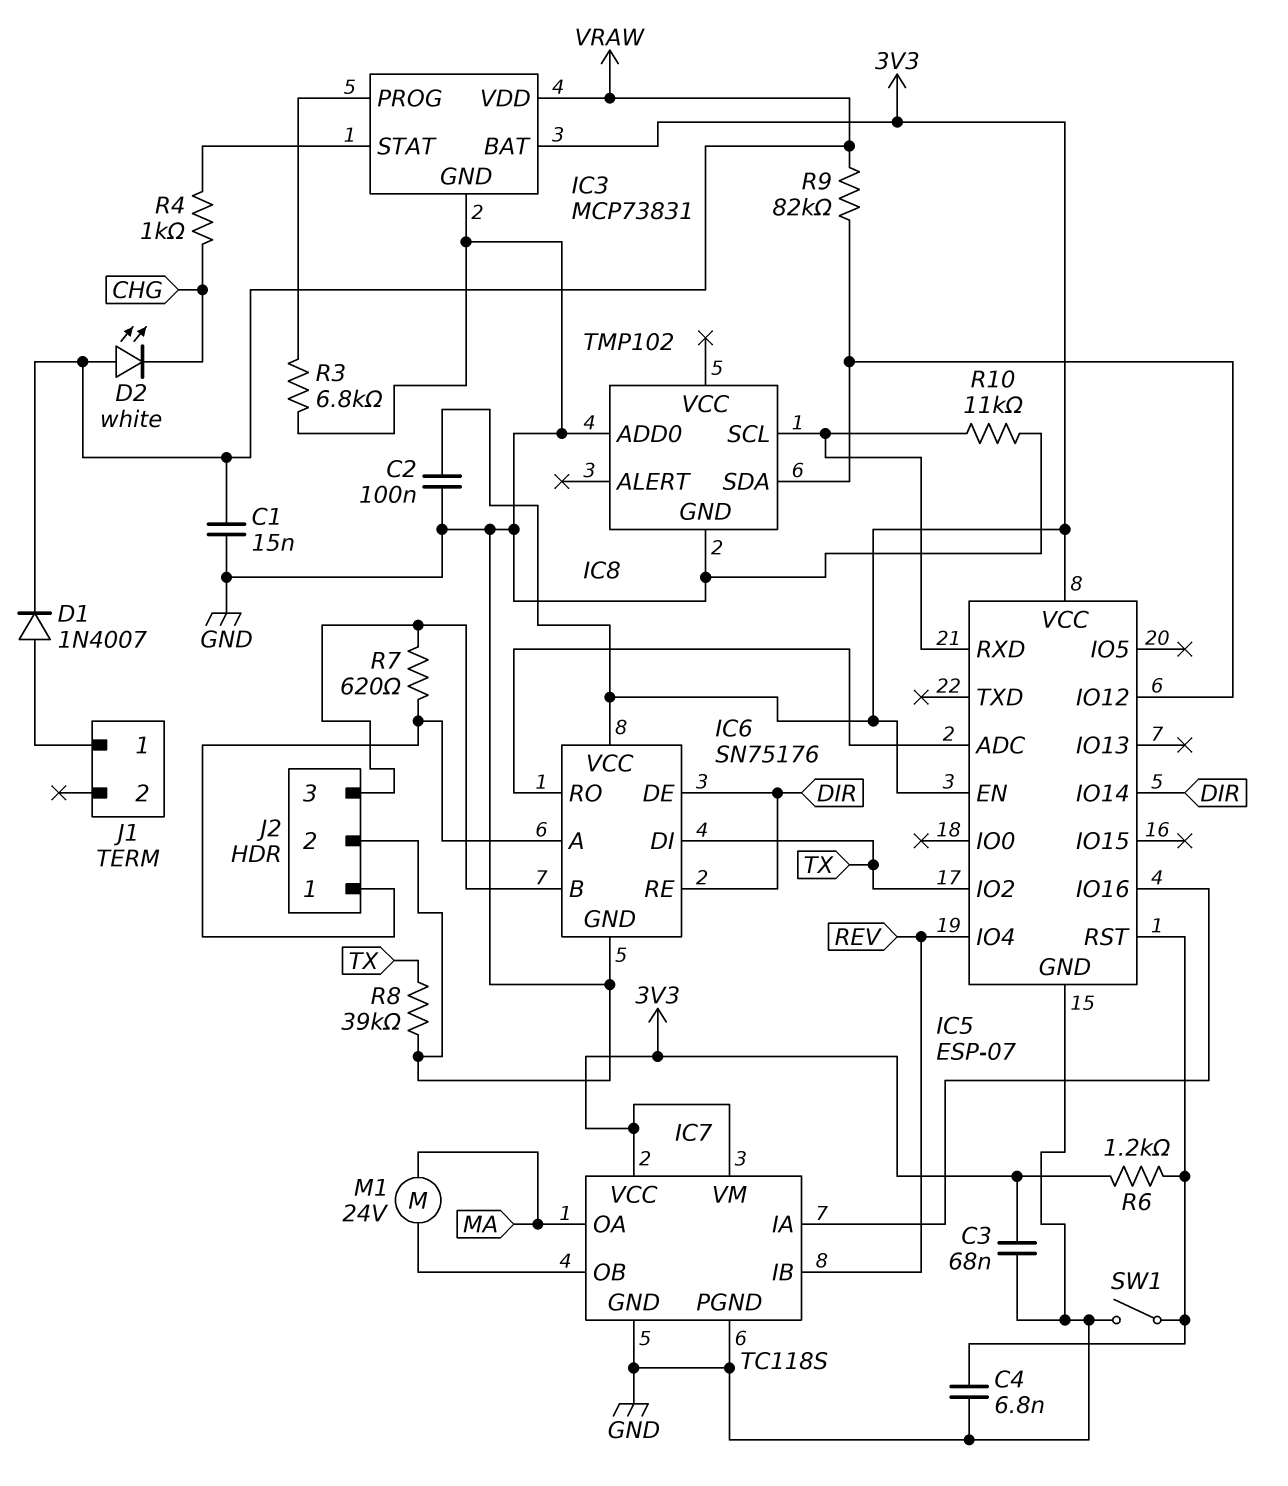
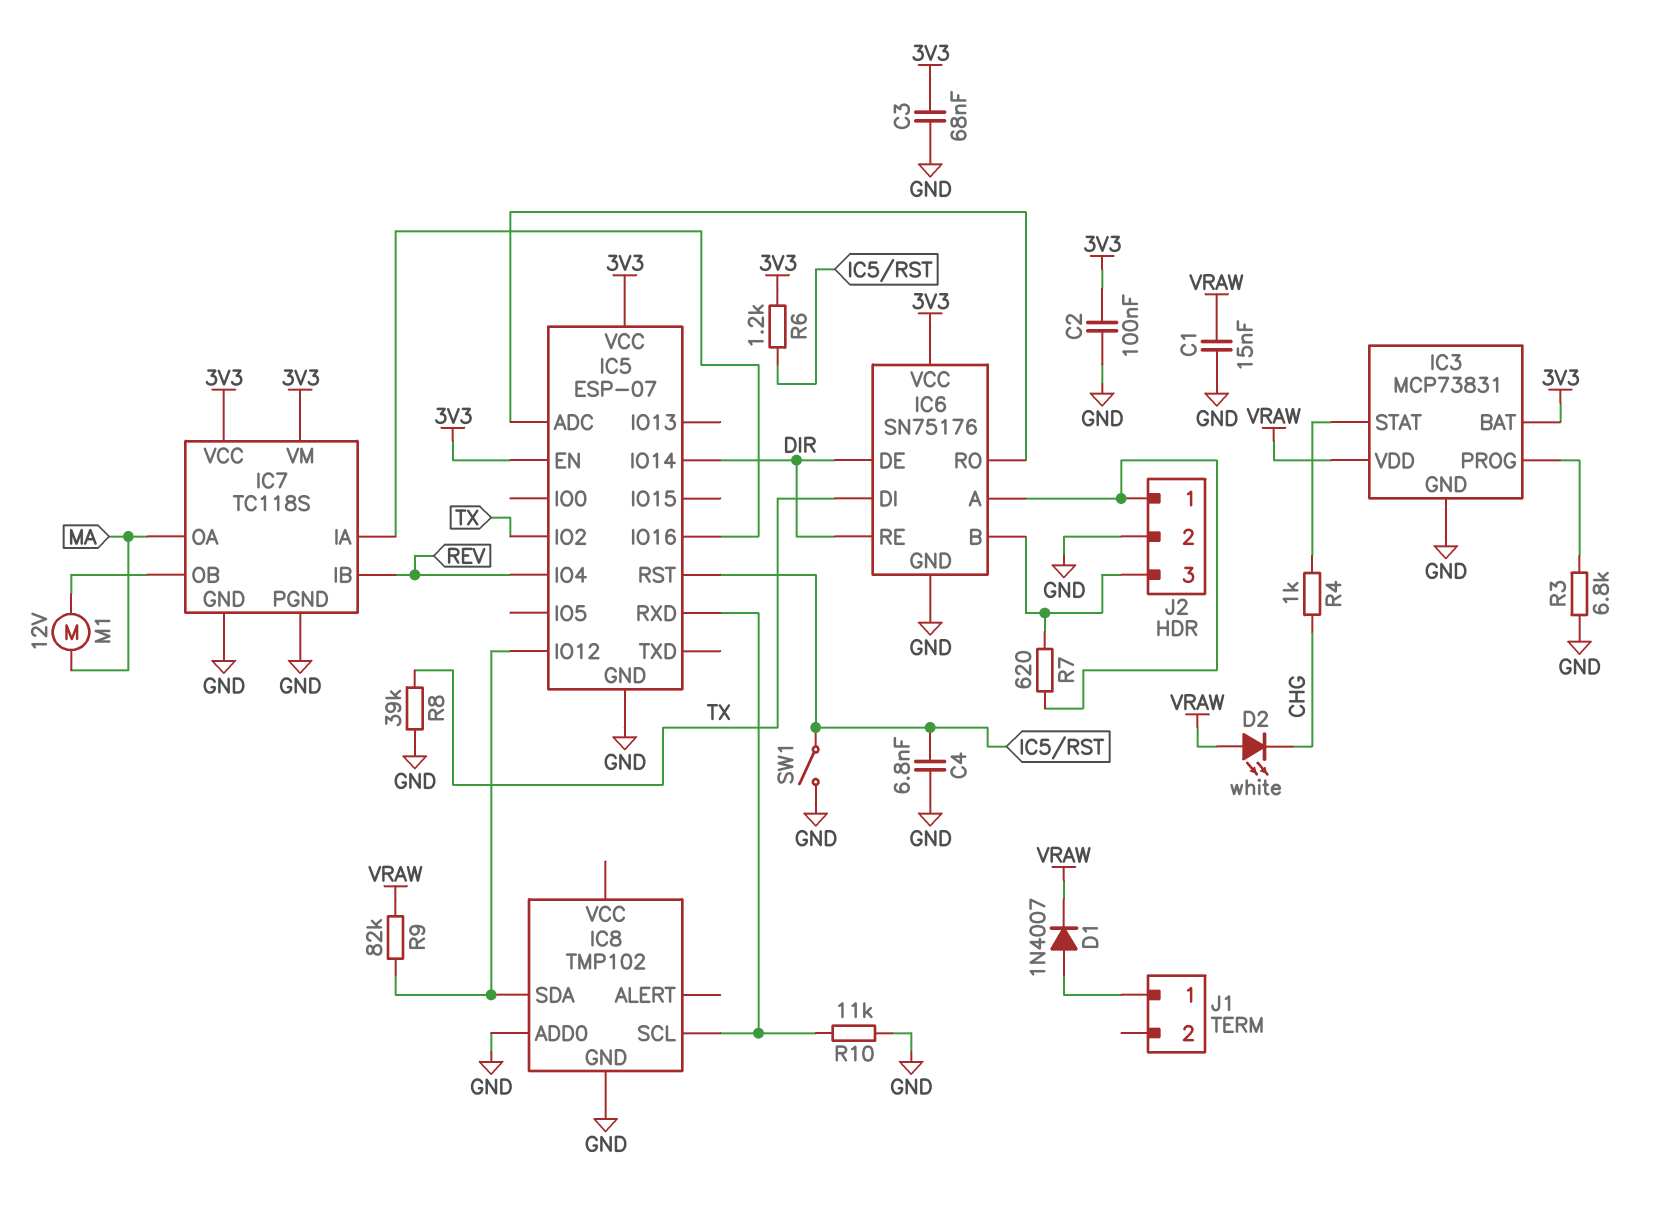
M1: motor 24V (IC7/OB, MA) -> motor 12V (IC7/OB, MA)

